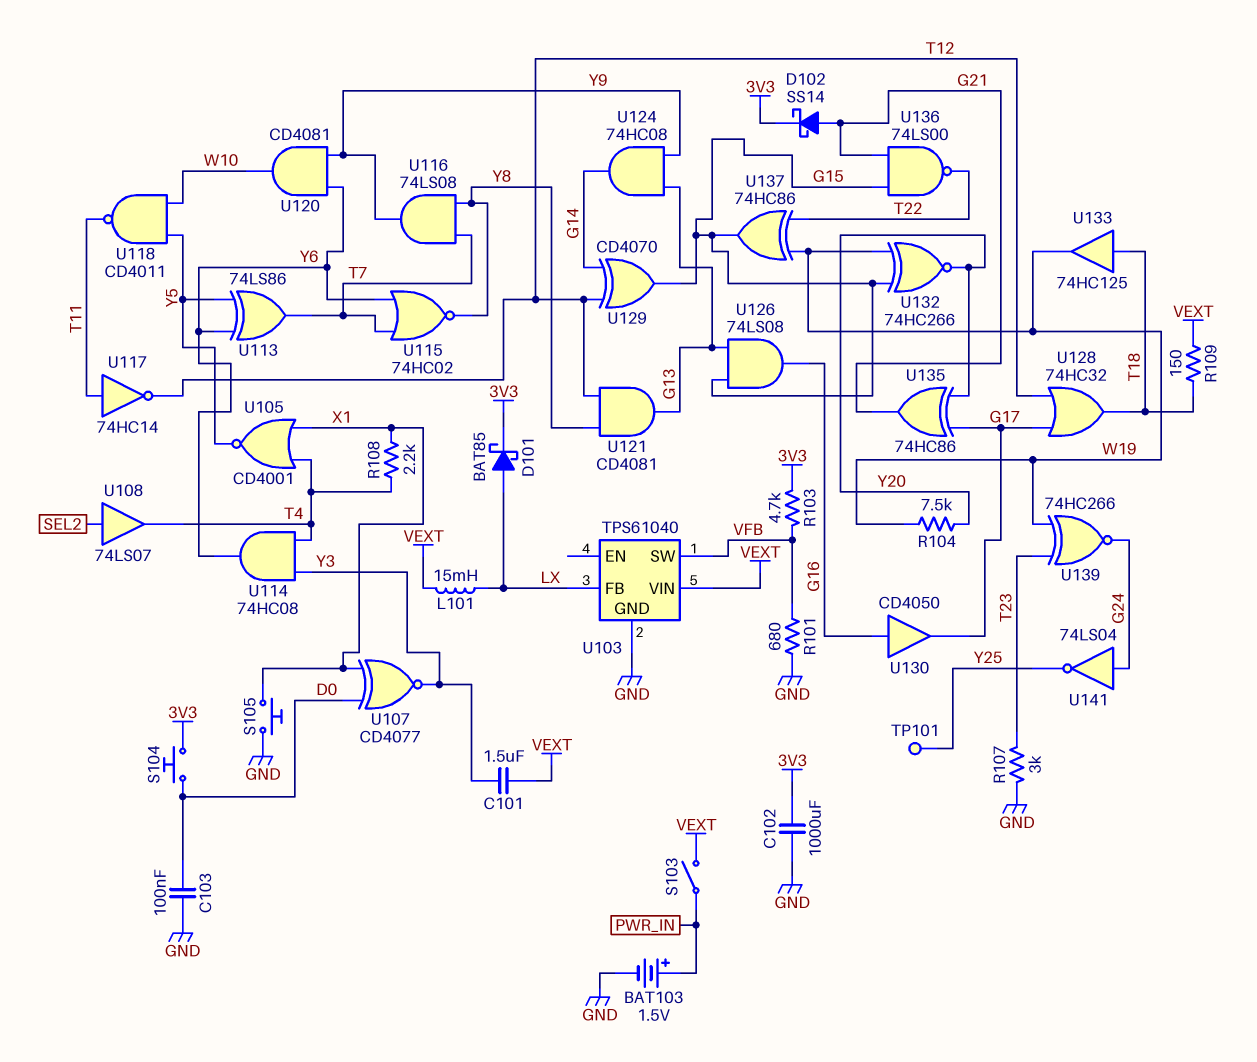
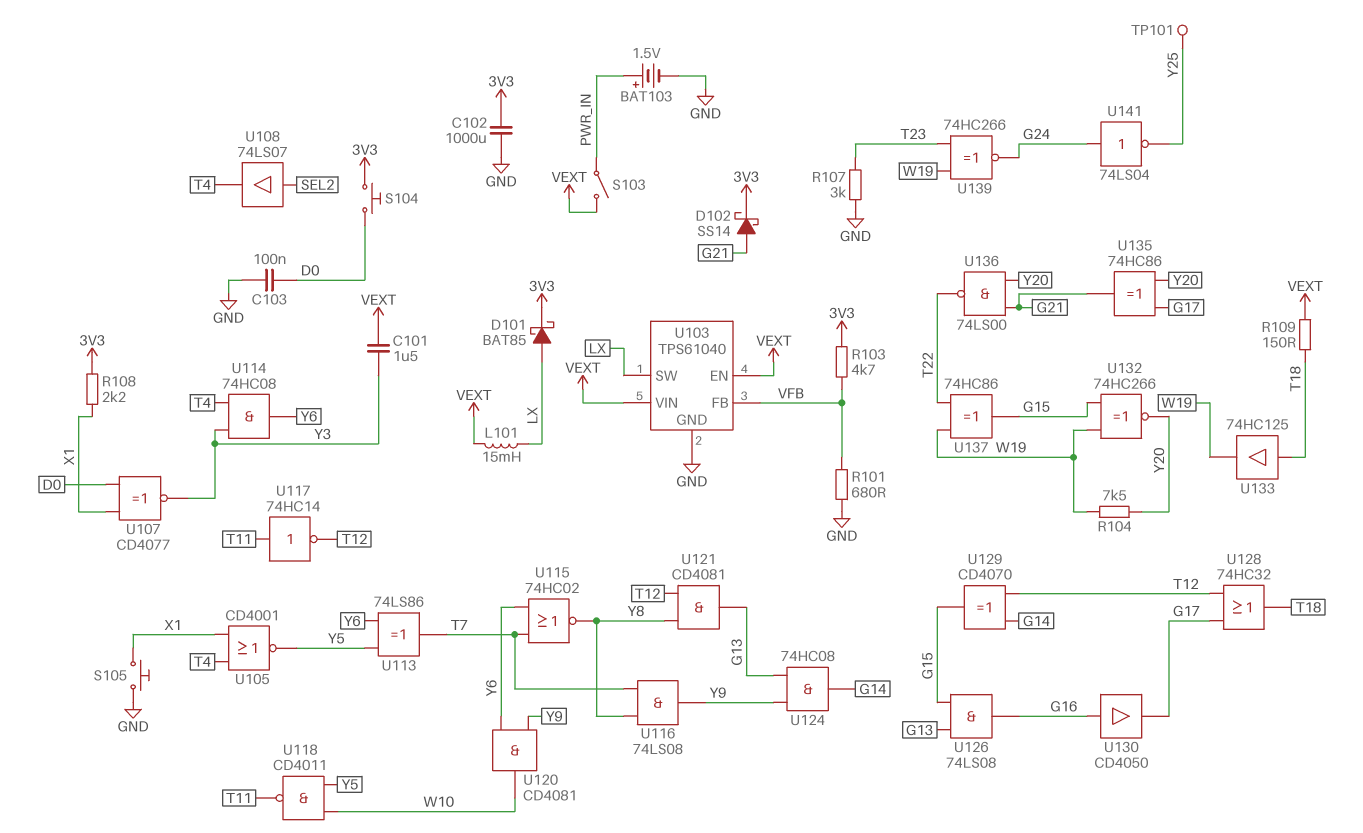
R108: 2.2k (T4, X1) -> 2.2k (3V3, X1)
U103 pin EN: none -> VEXT
U103 pin FB: LX -> VFB
U103 pin SW: VFB -> LX
U136: NAND 74LS00 (in G15, in G21, out T22) -> NAND 74LS00 (in G21, in Y20, out T22)

